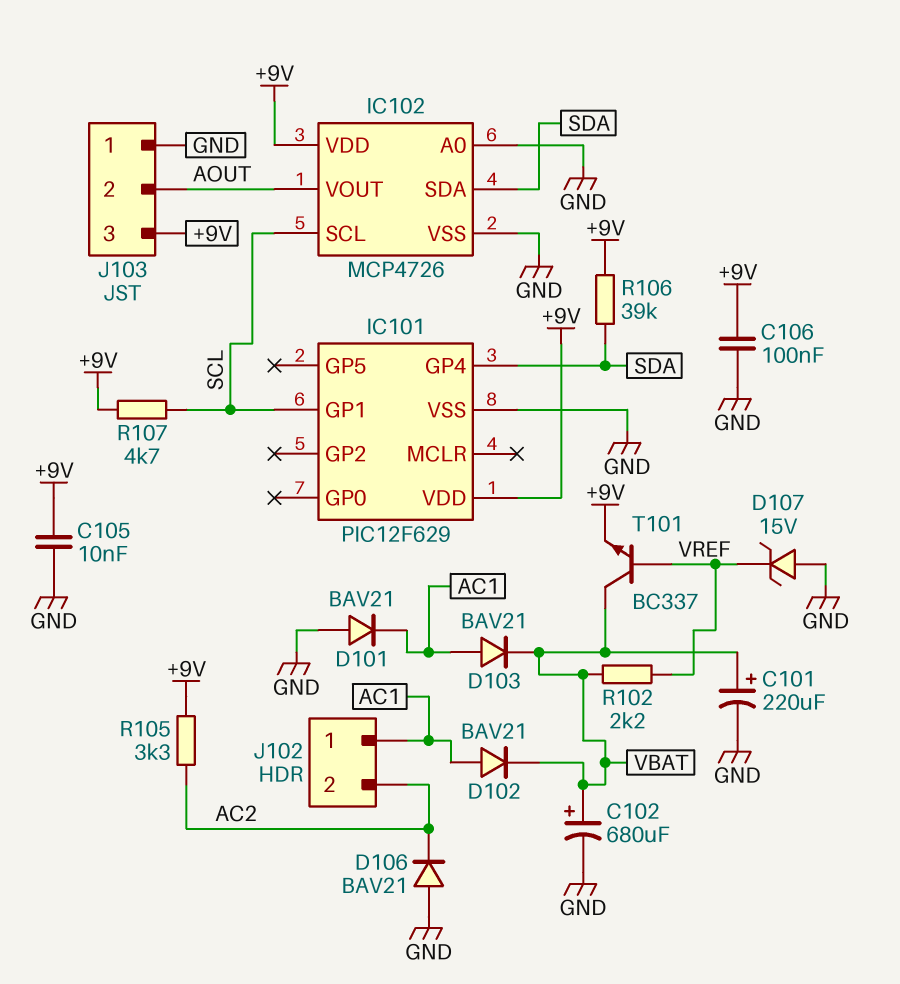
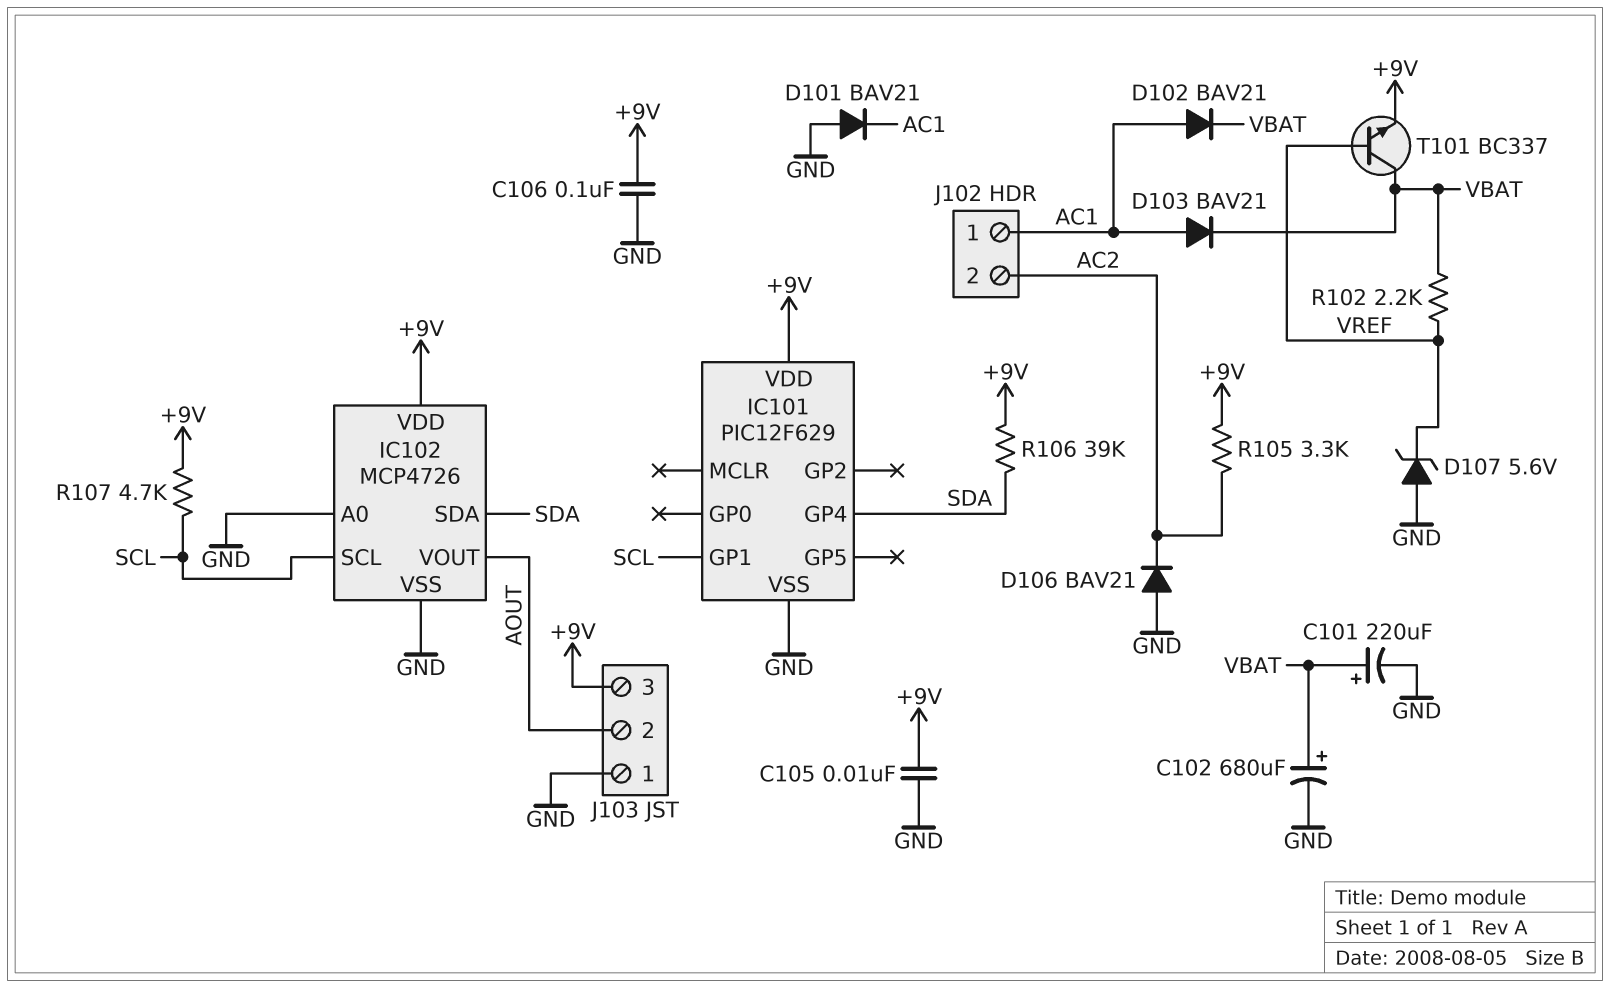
D107: zener 15V (A GND, K VREF) -> zener 5.6V (A GND, K VREF)

